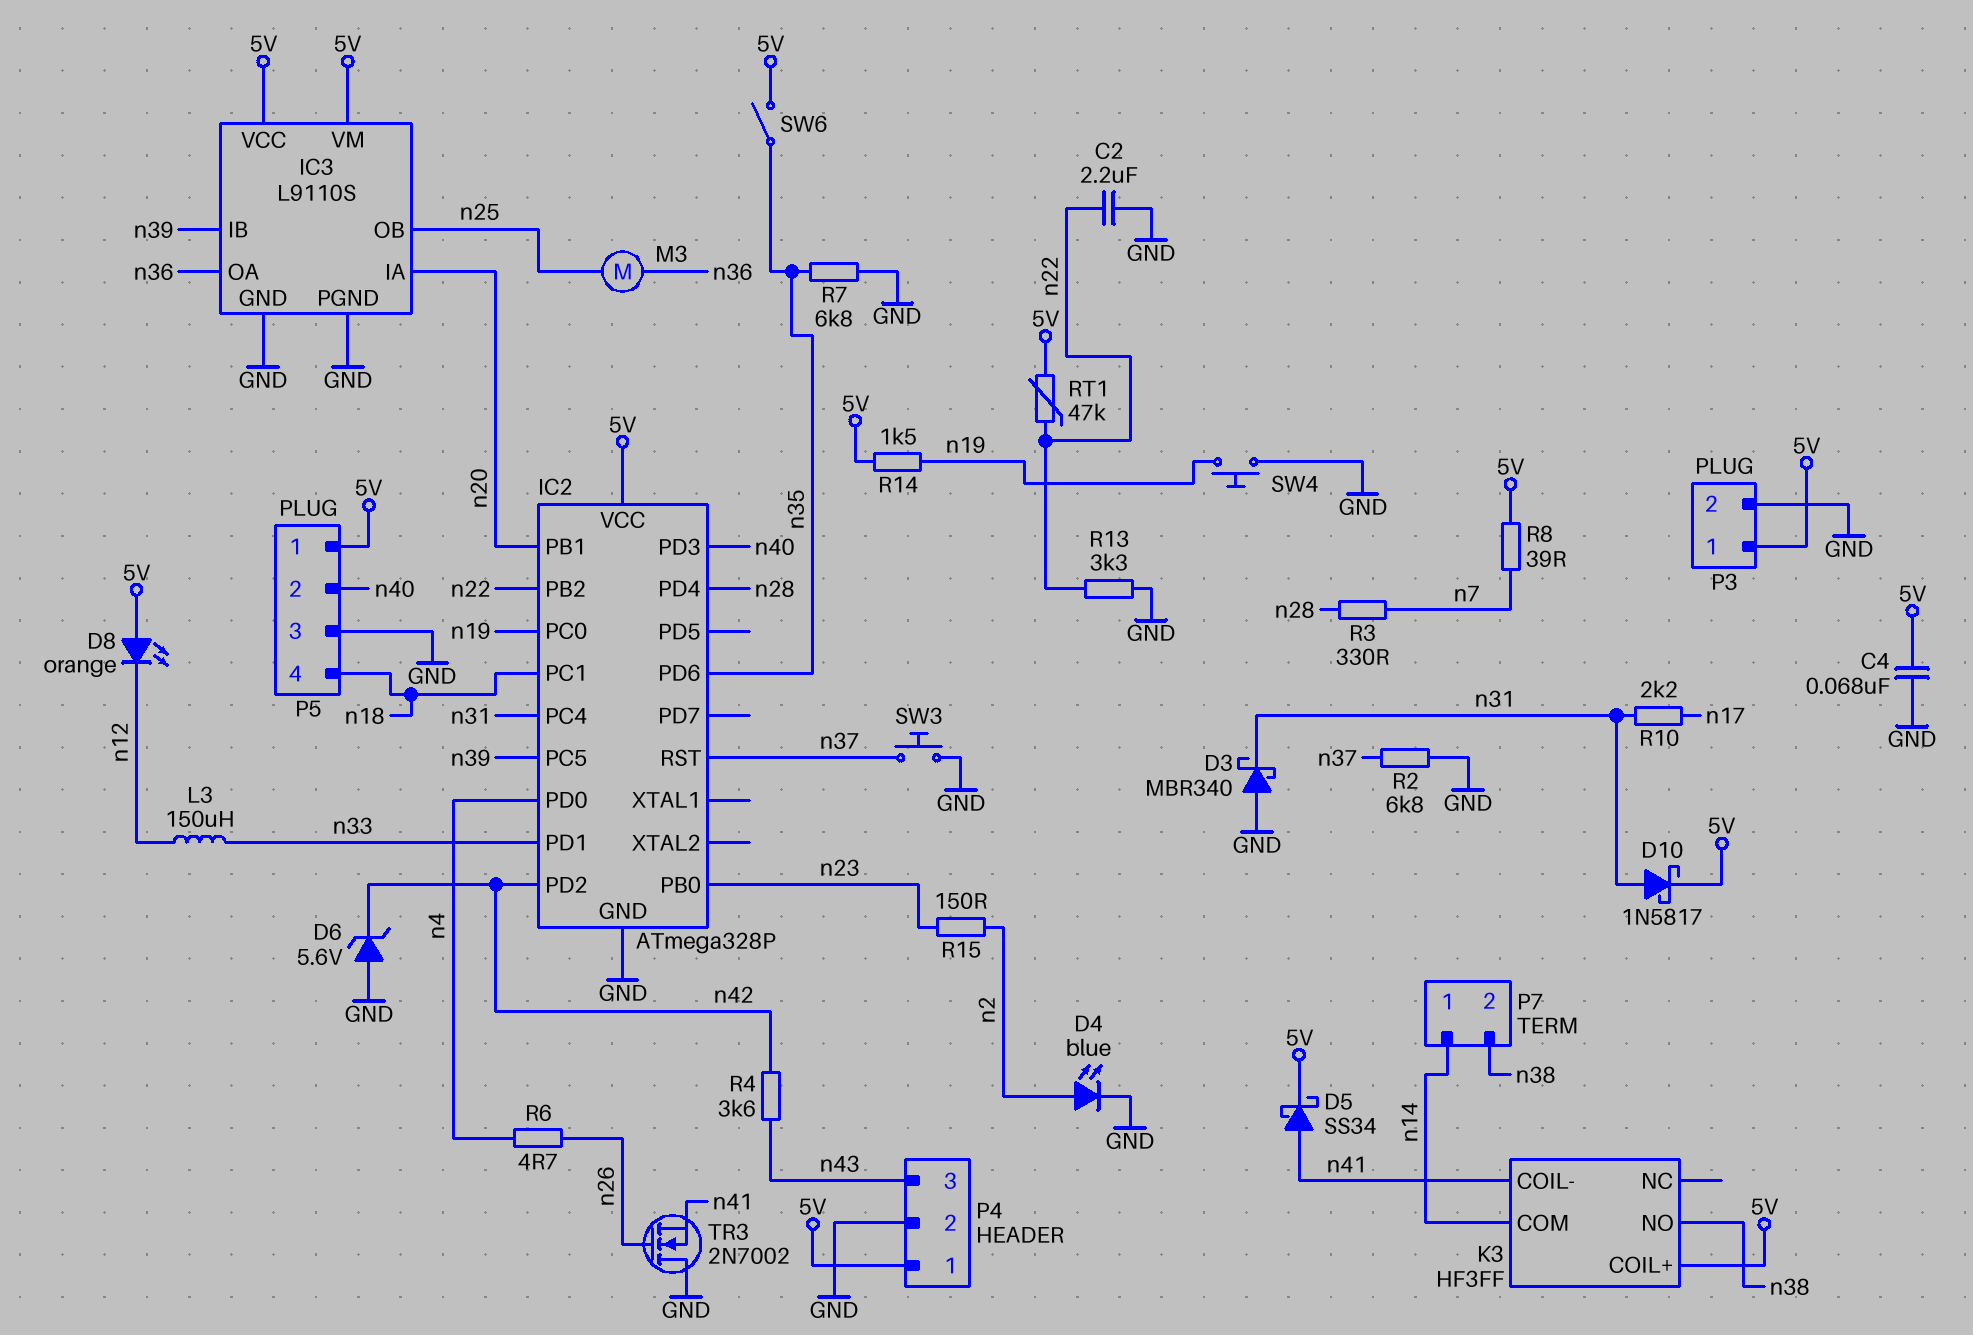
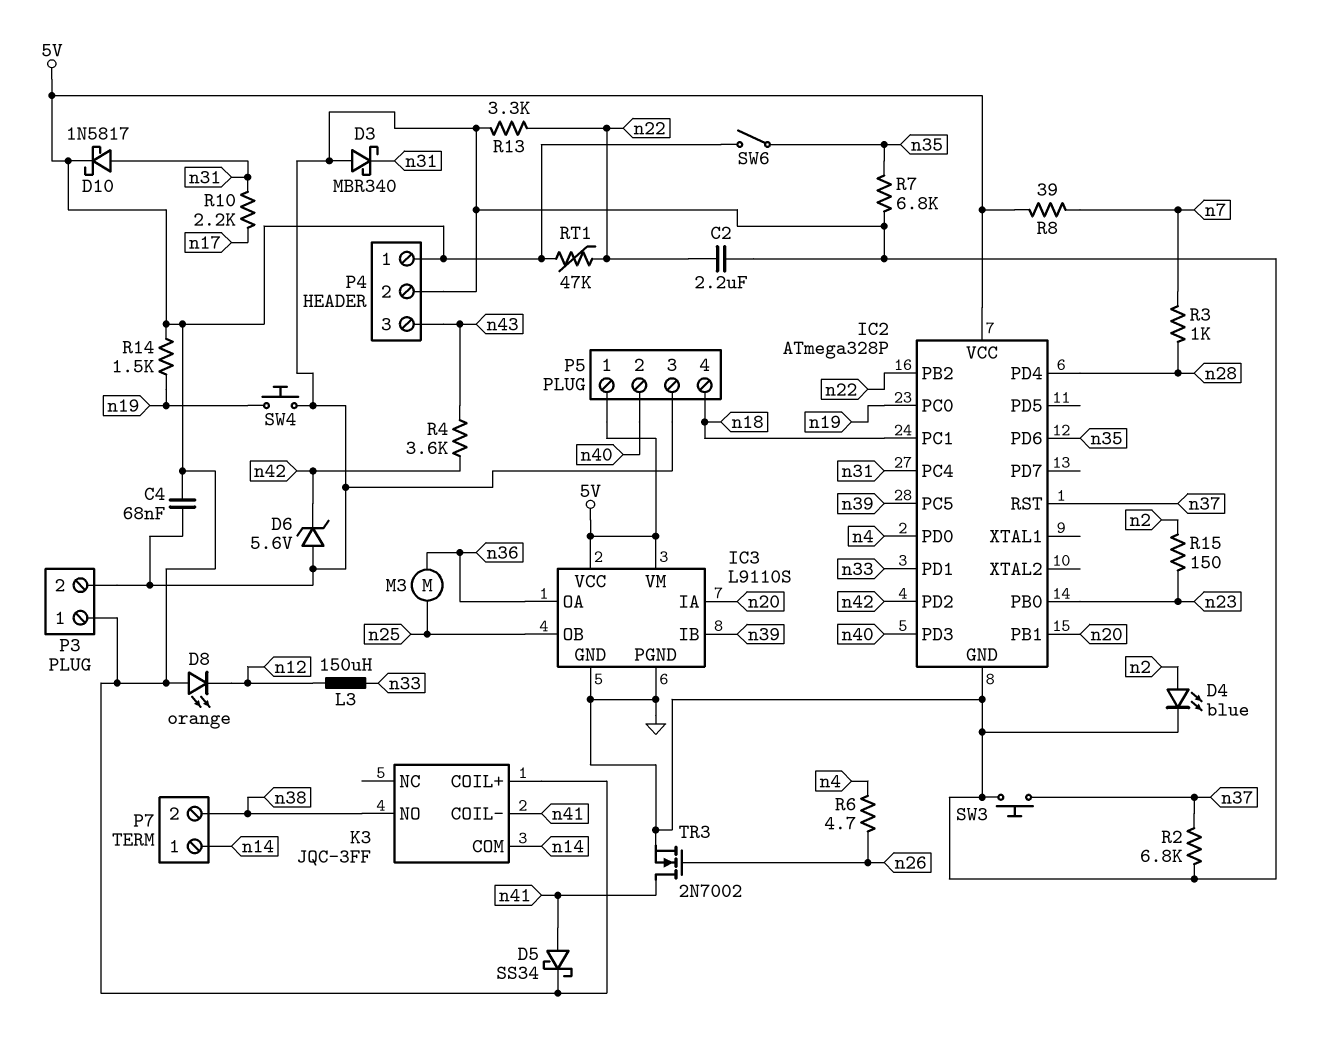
K3: HF3FF -> JQC-3FF
R3: 330 (n7, n28) -> 1k (n7, n28)
TR3: NMOS 2N7002 (G n26, D GND, S n41) -> NMOS 2N7002 (G n26, D n41, S GND)

